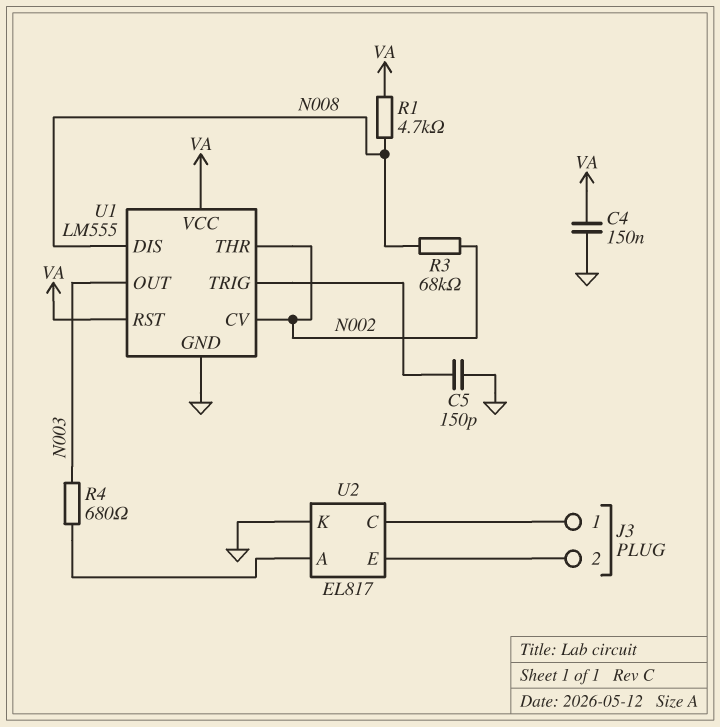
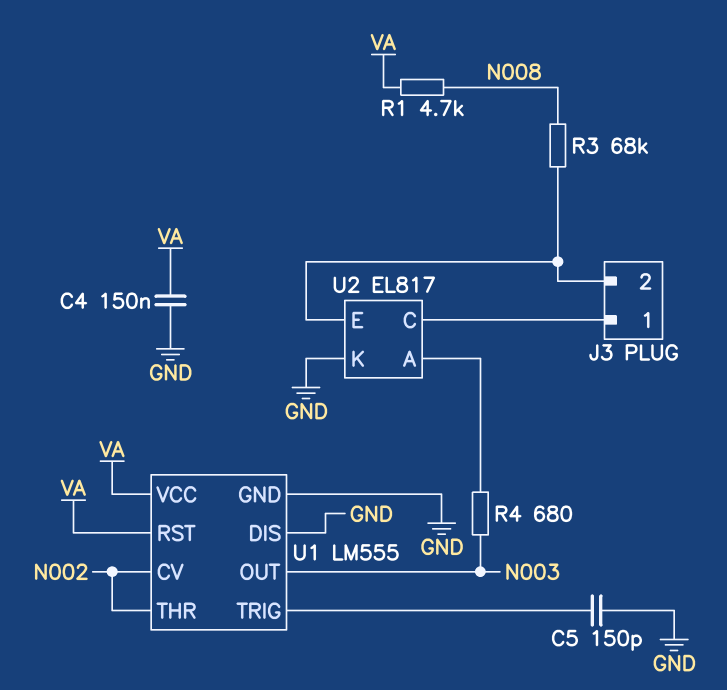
R3: 68k (N002, N008) -> 68k (J3/2, N008)
U1 pin DIS: N008 -> GND

